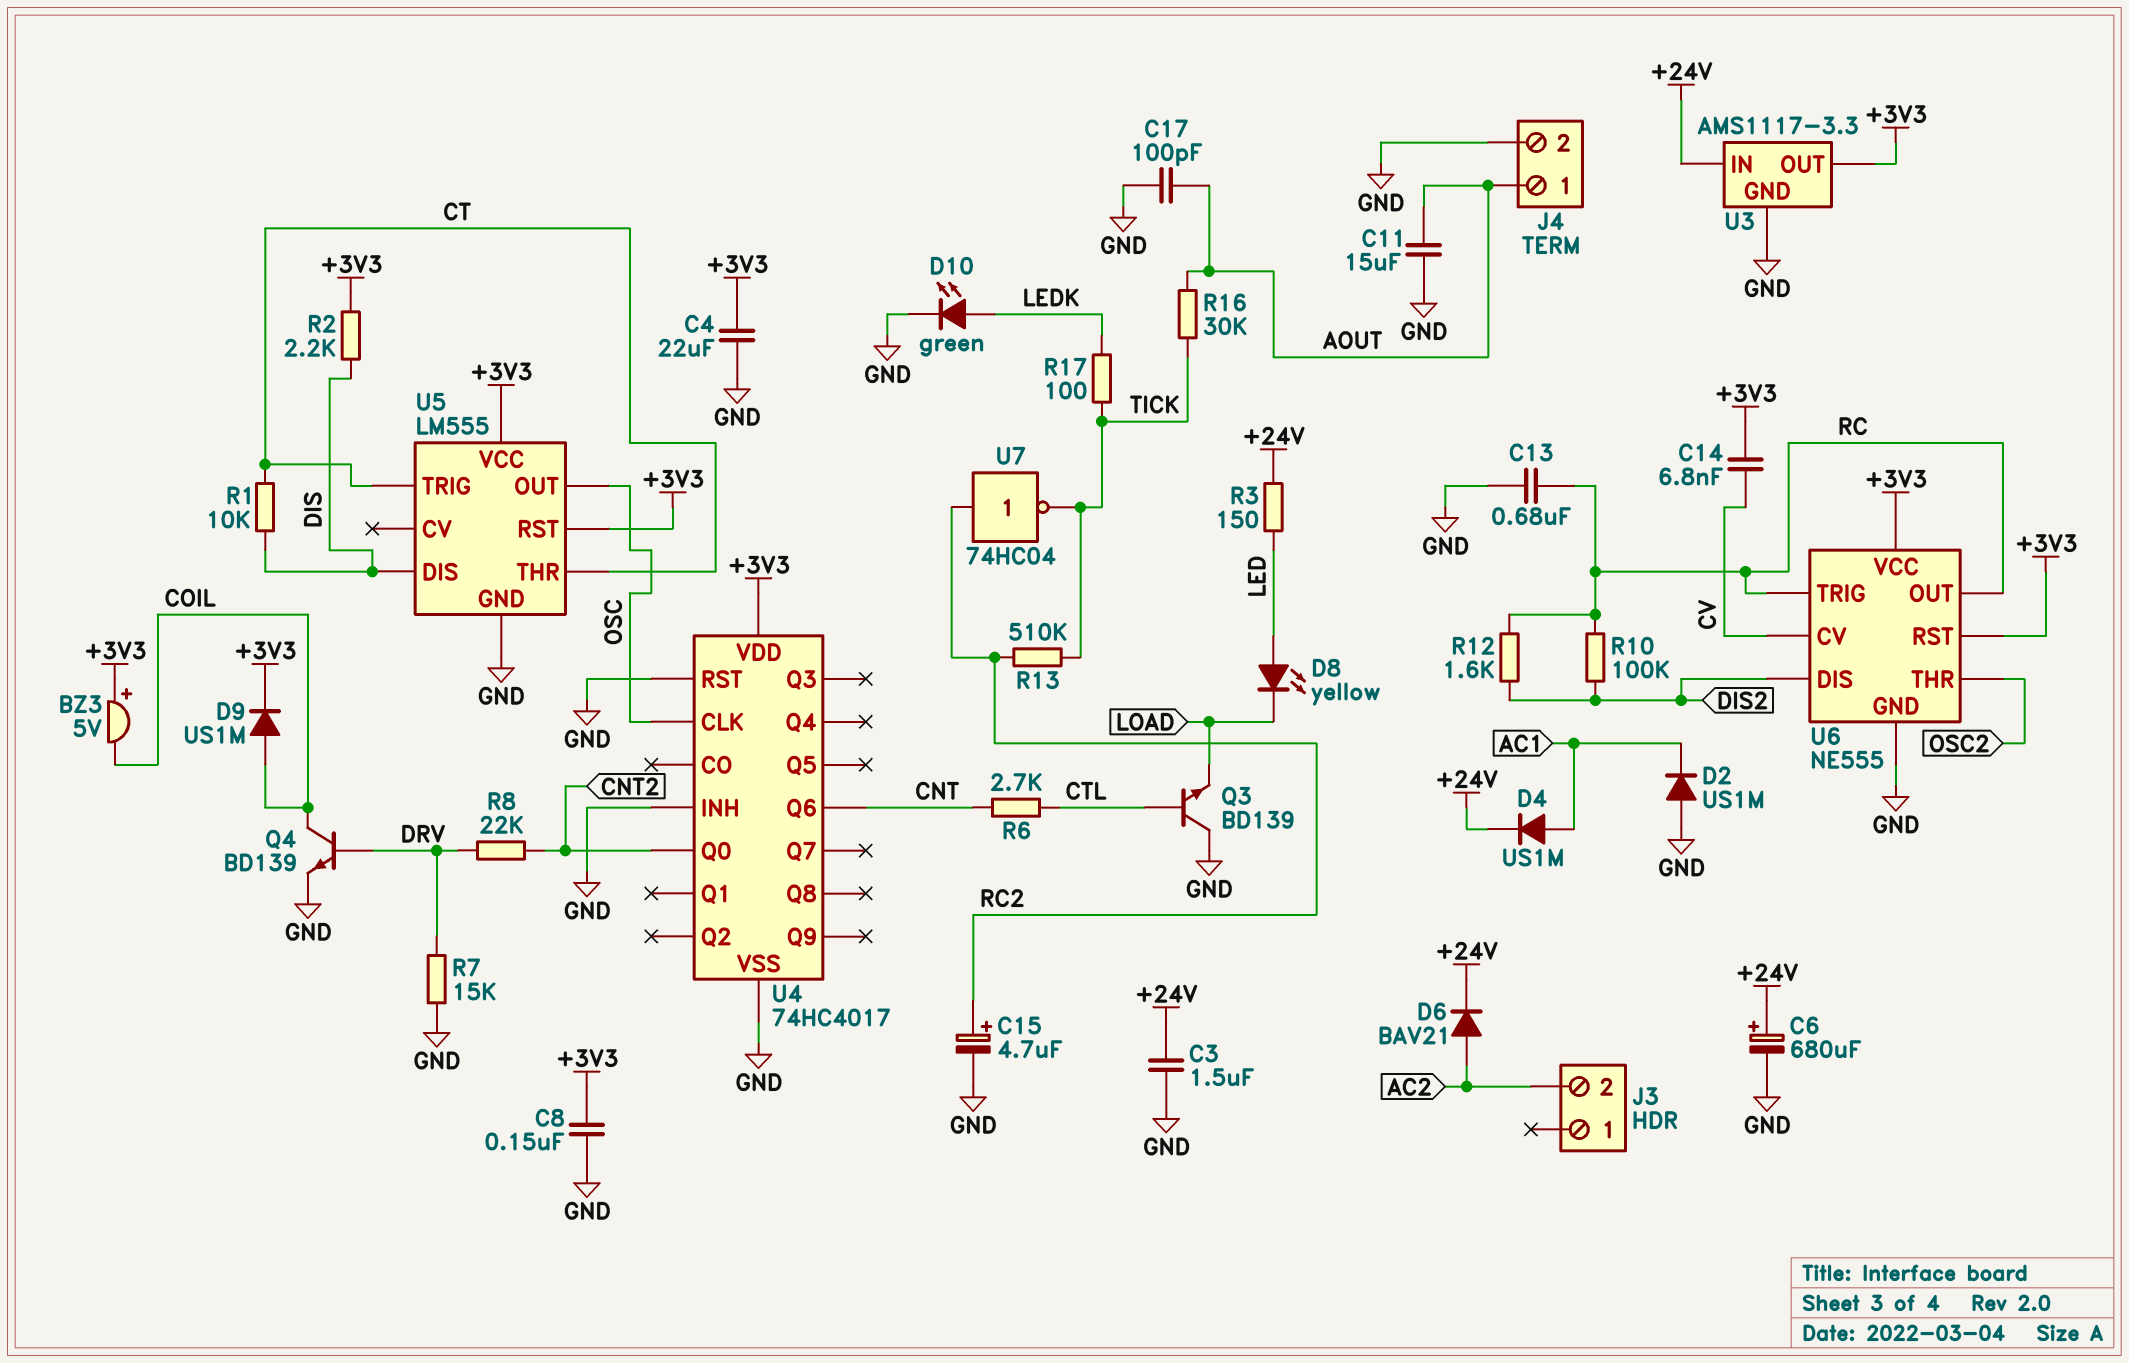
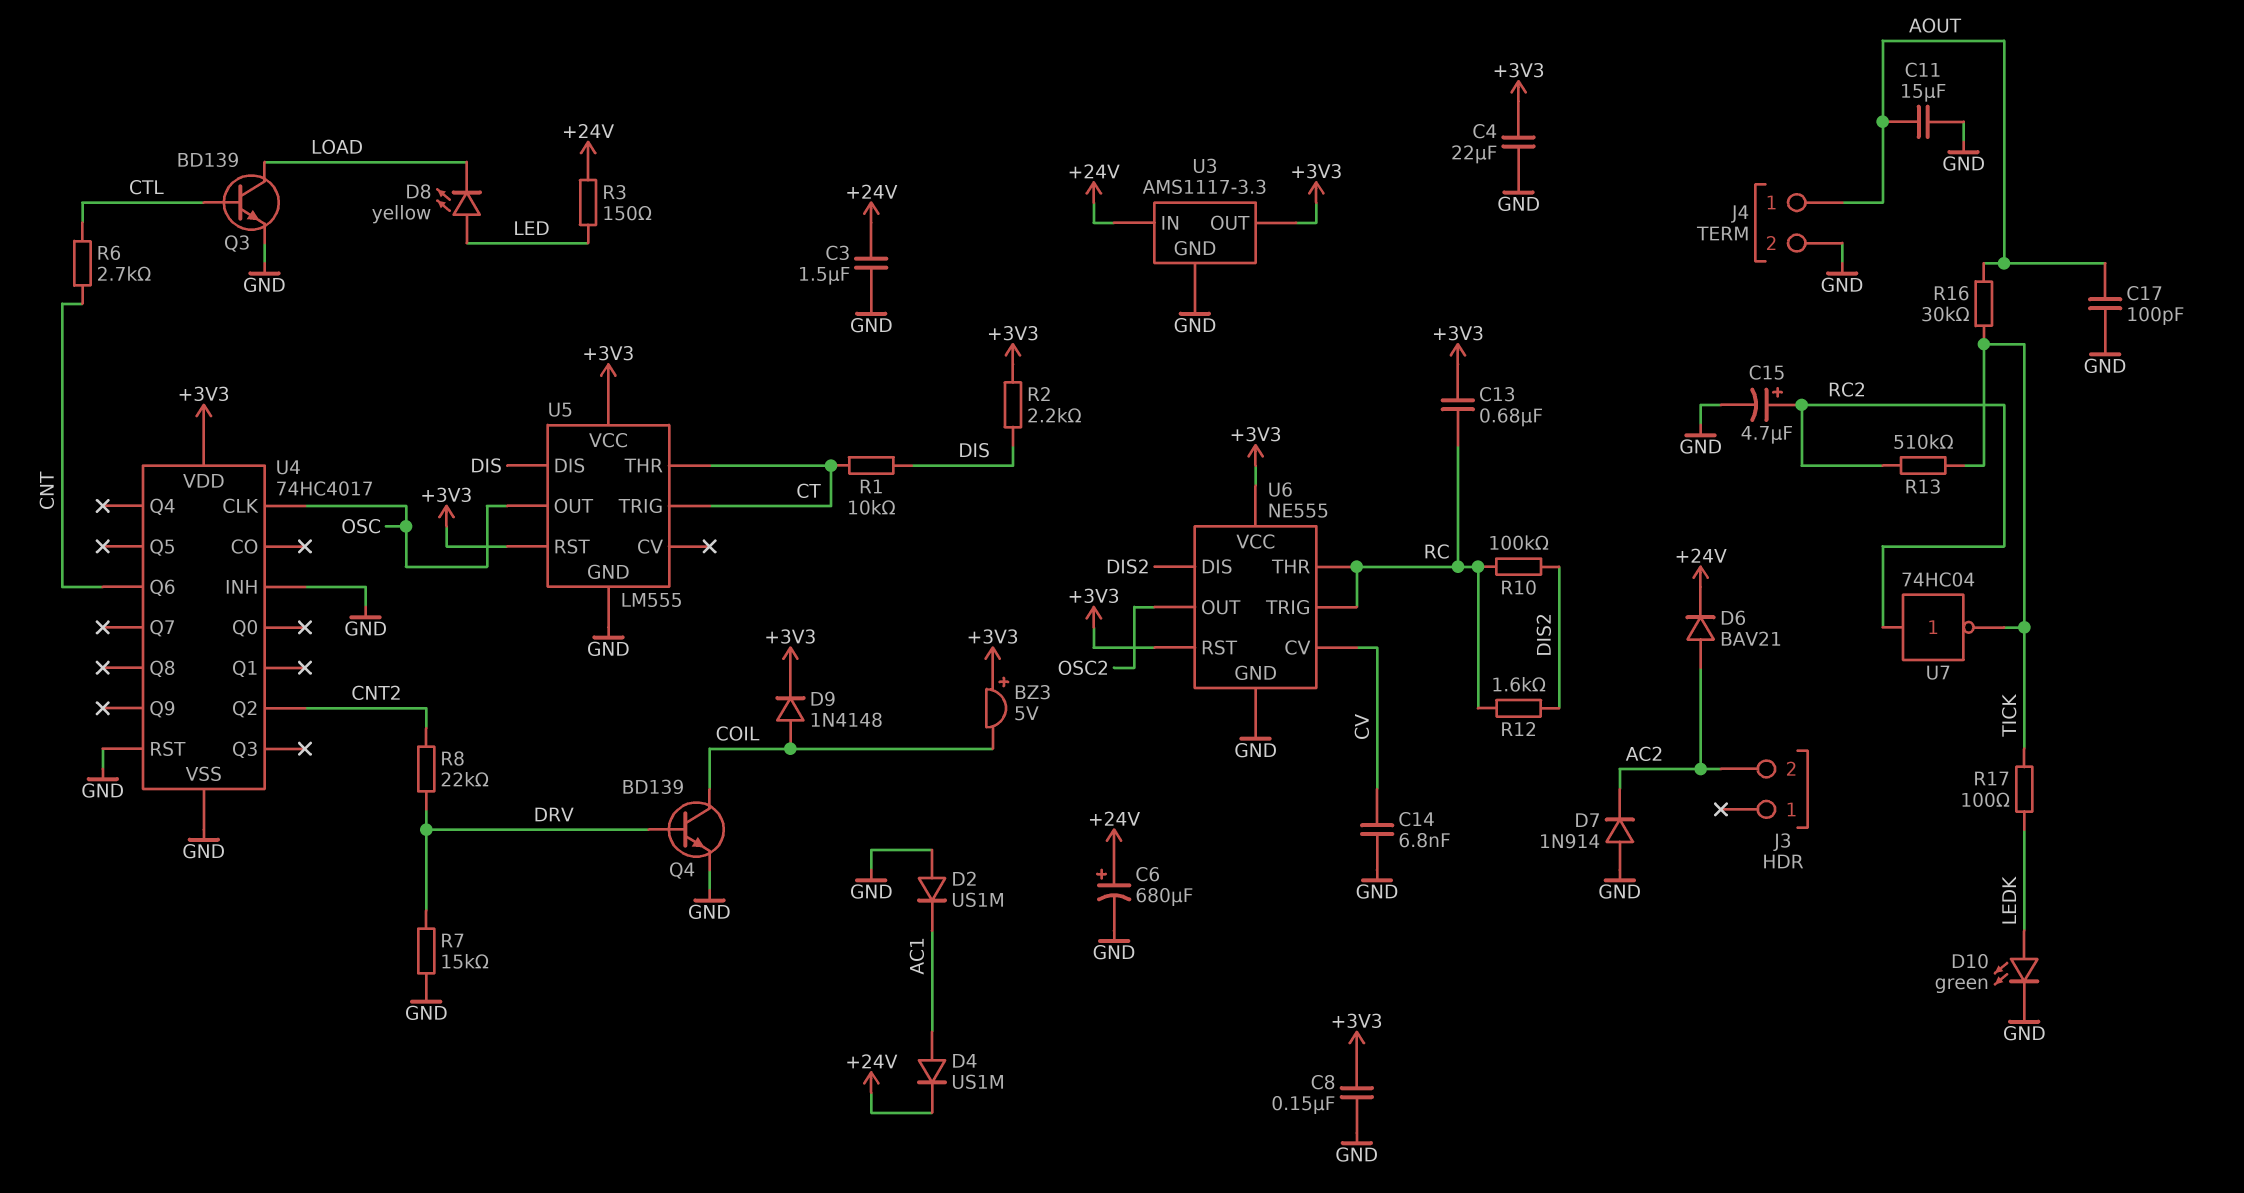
C13: 680nF (GND, RC) -> 680nF (+3V3, RC)
C14: 6.8nF (+3V3, CV) -> 6.8nF (CV, GND)
D7: none -> diode 1N914 (A GND, K AC2)
D9: diode US1M (A COIL, K +3V3) -> diode 1N4148 (A COIL, K +3V3)
Q3: NPN BD139 (B CTL, C GND, E LOAD) -> NPN BD139 (B CTL, C LOAD, E GND)
U4 pin Q0: CNT2 -> none
U4 pin Q2: none -> CNT2
U6 pin OUT: RC -> OSC2
U6 pin THR: OSC2 -> RC

